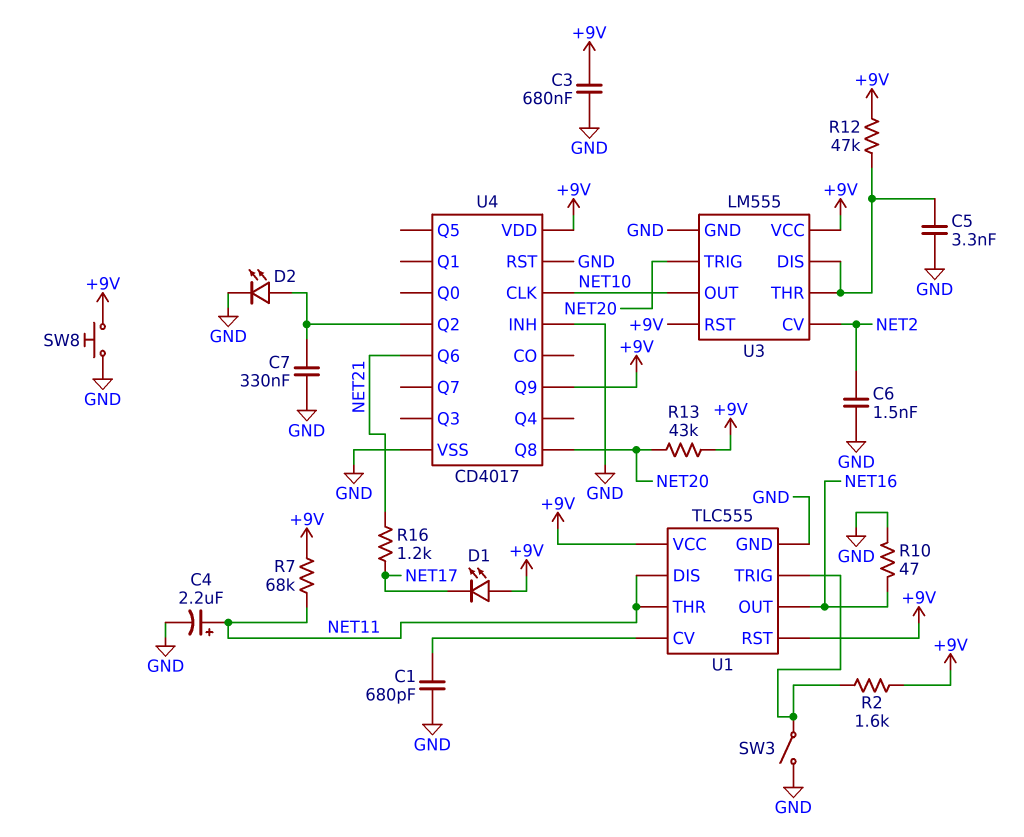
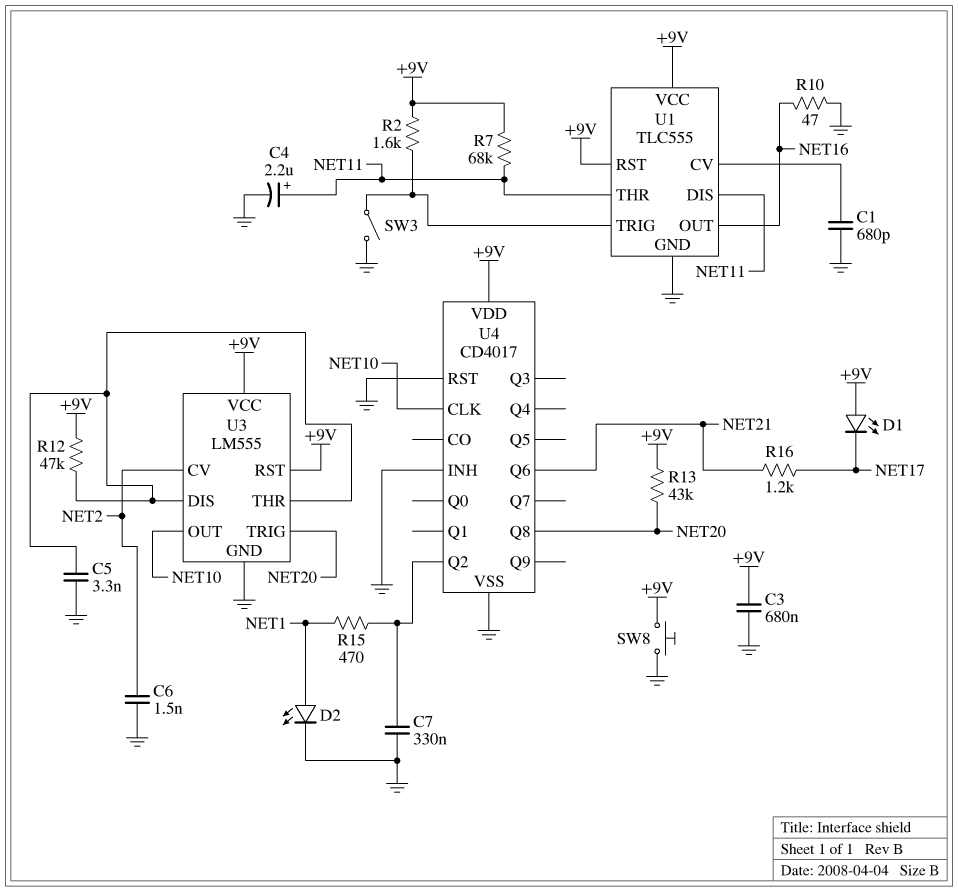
D2: LED (A U4/Q2, K GND) -> LED (A NET1, K GND)
R15: none -> 470 (NET1, U4/Q2)
U4 pin Q9: +9V -> none

